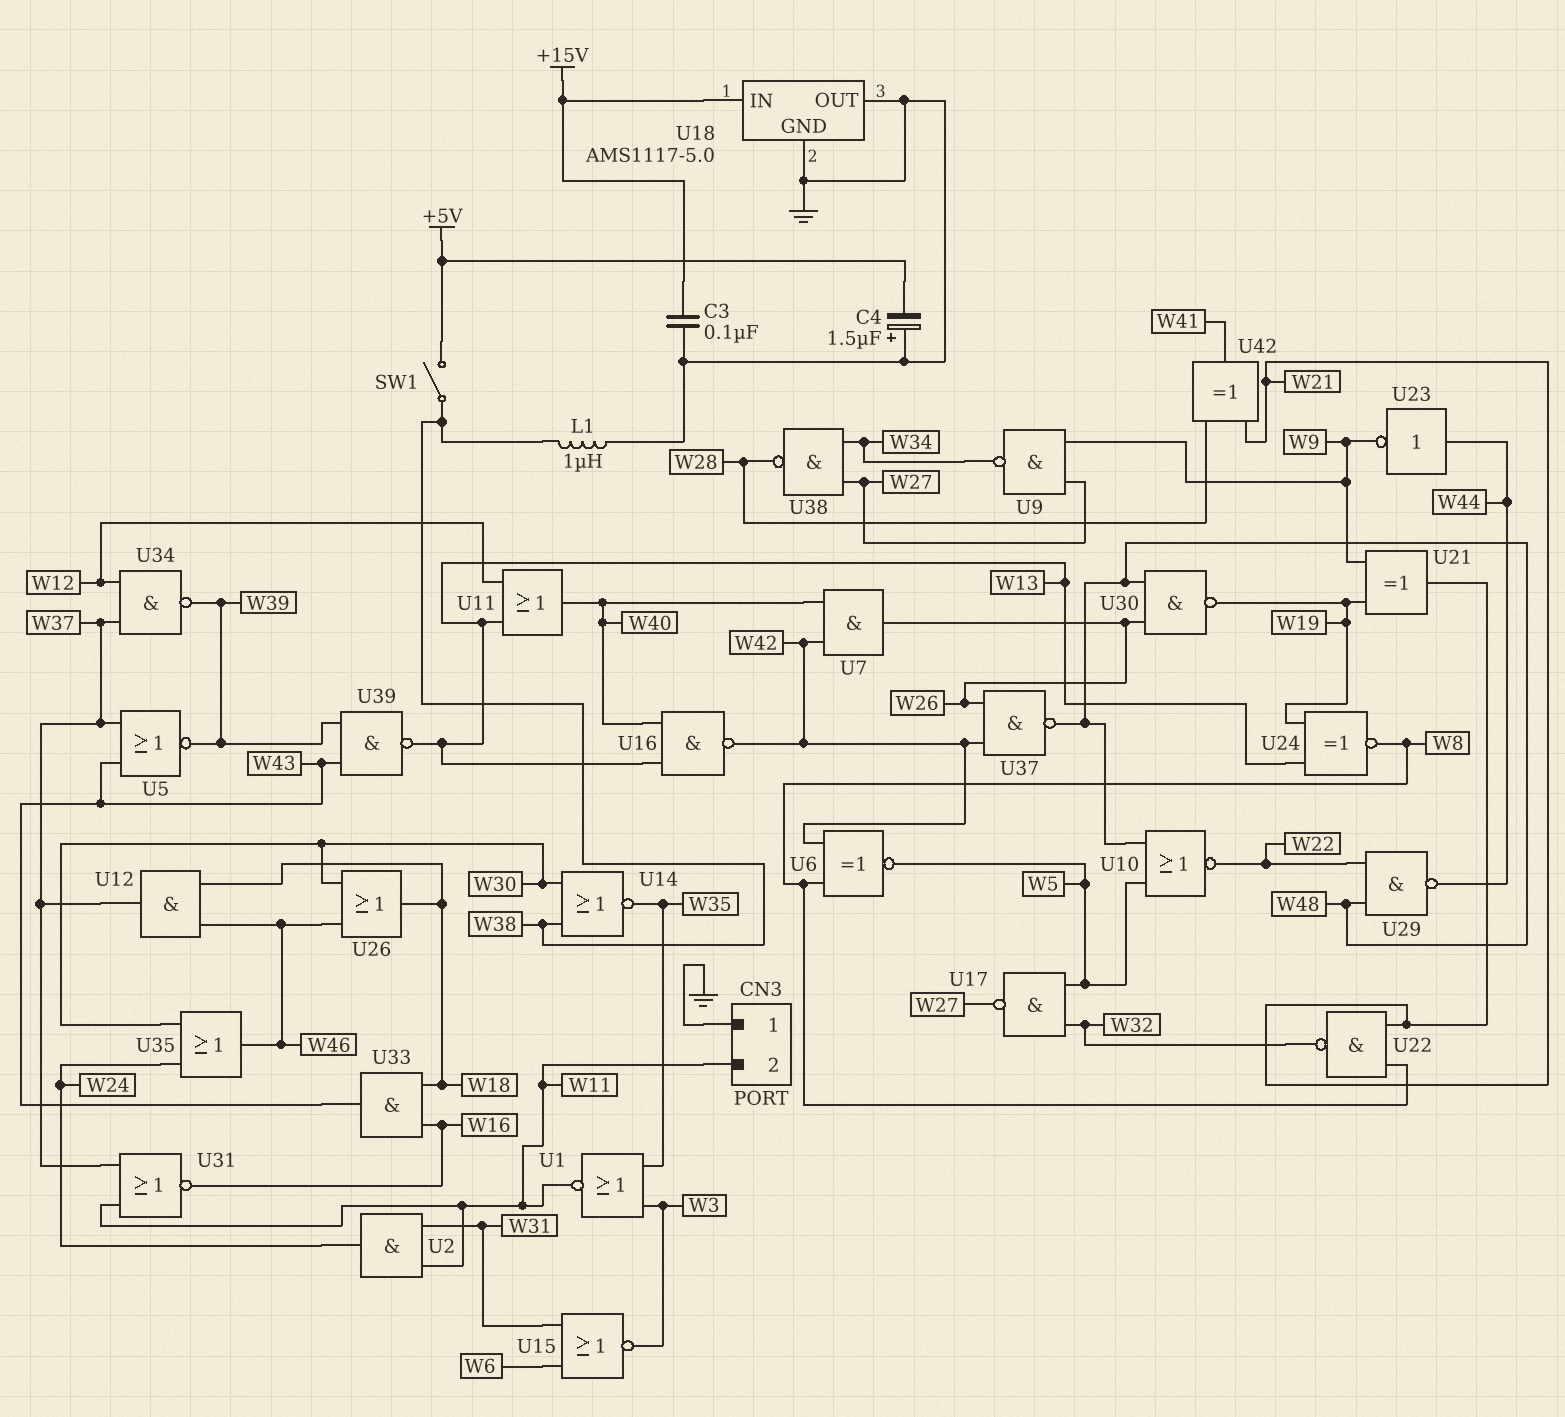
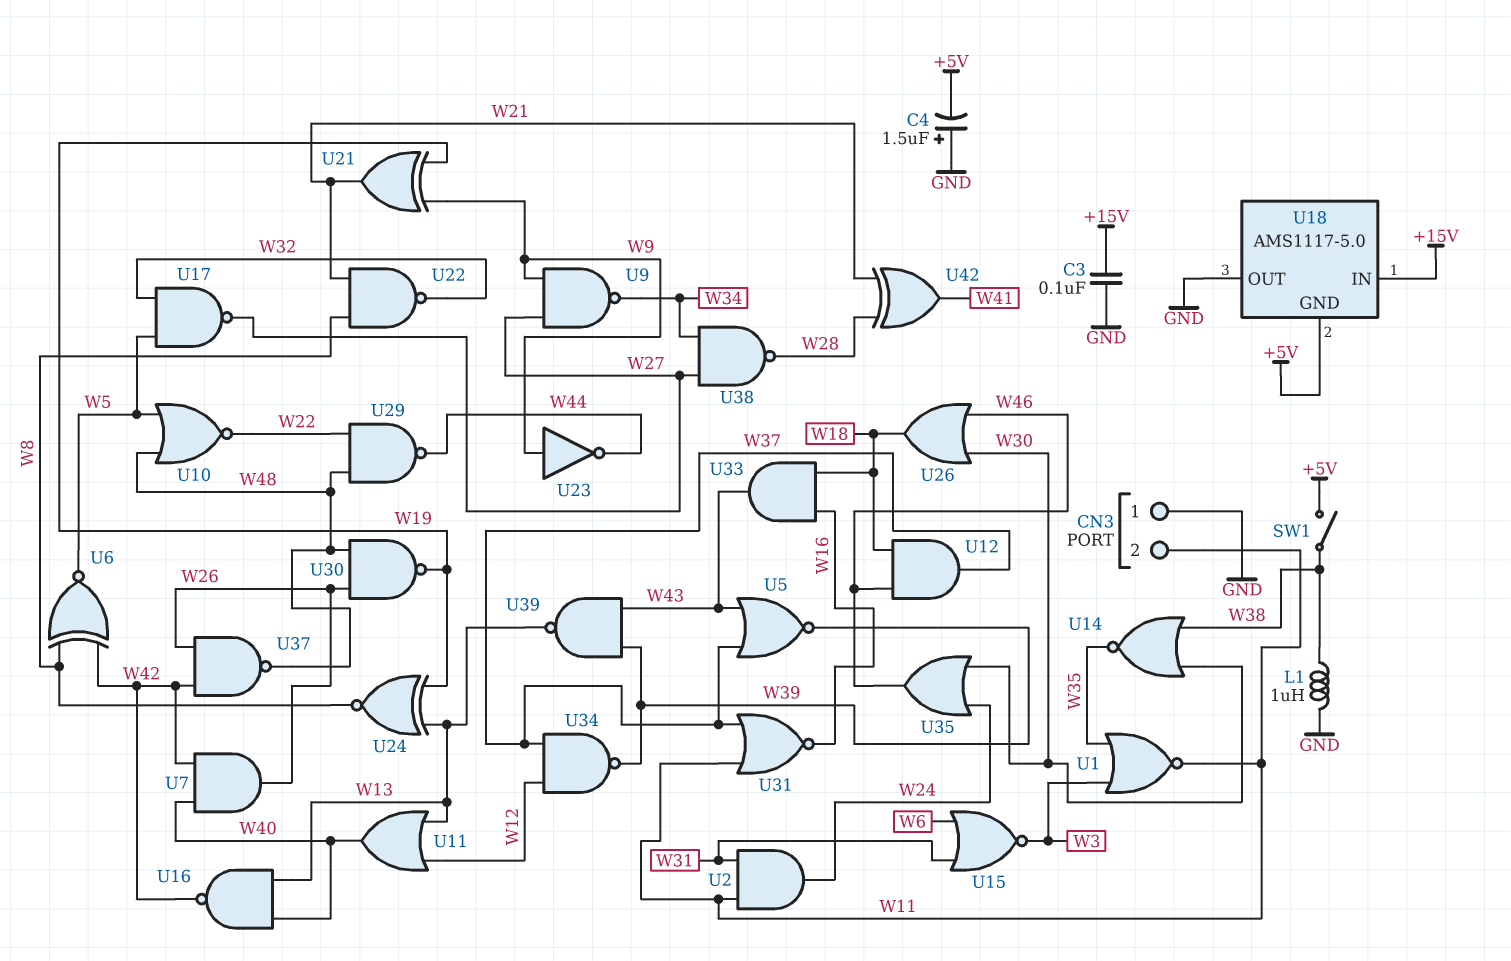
U18 pin GND: GND -> +5V
U23: NOT (in W44, out W9) -> NOT (in W9, out W44)

